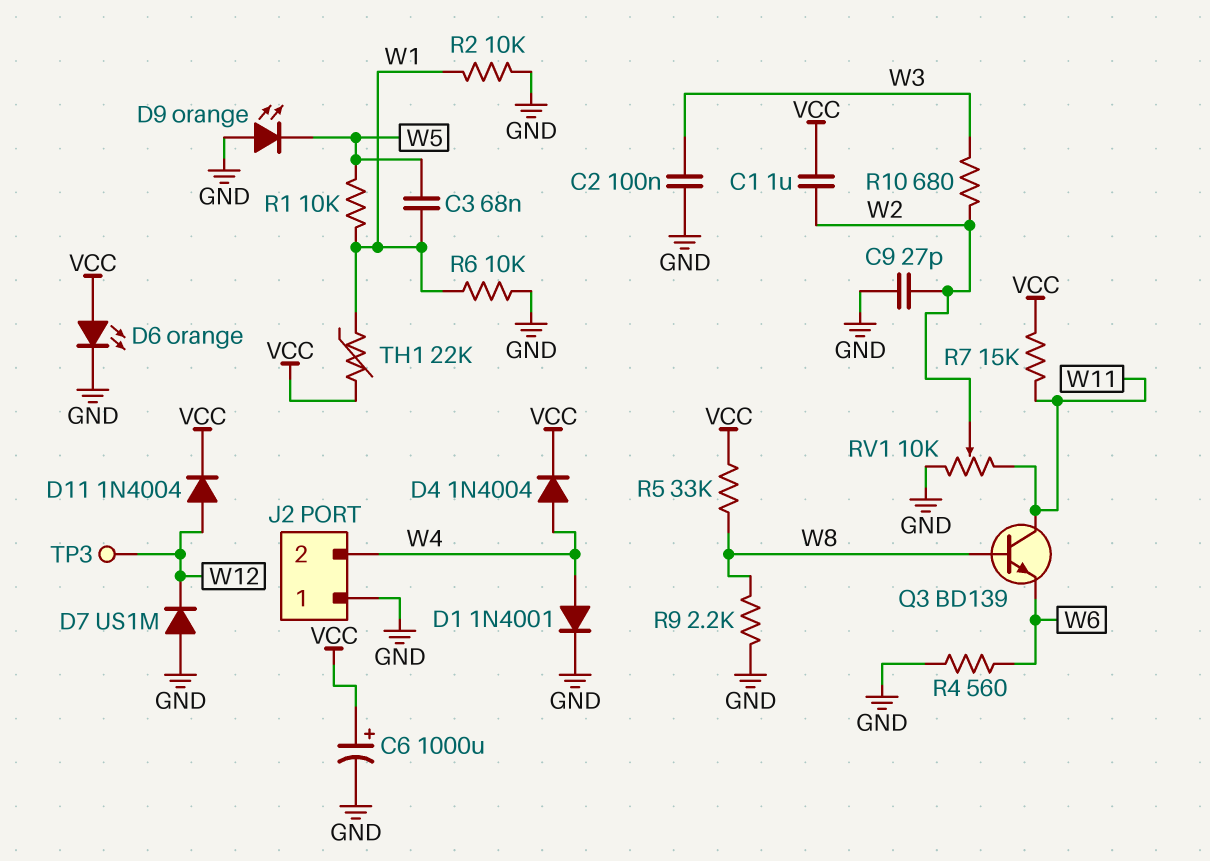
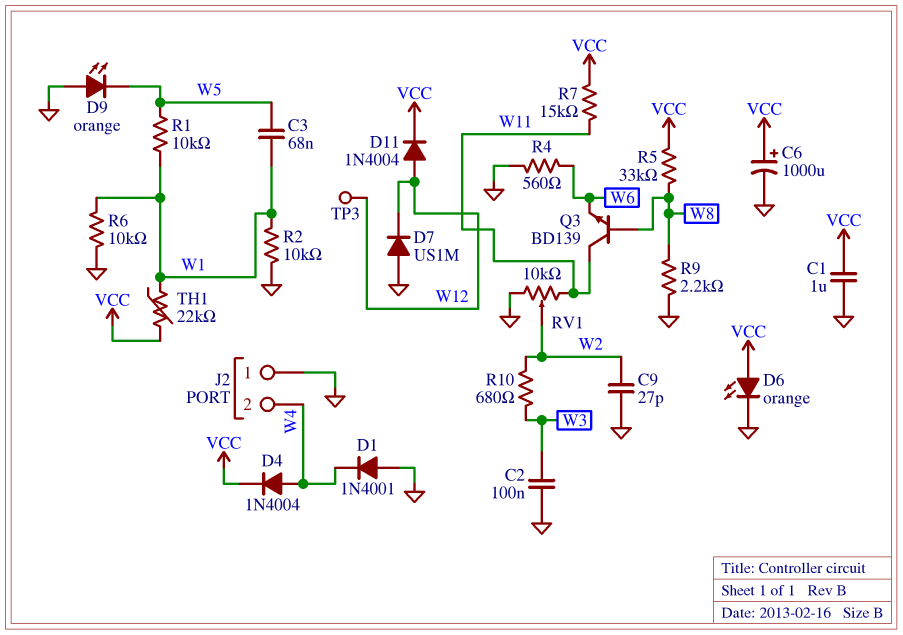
C1: 1uF (VCC, W2) -> 1uF (GND, VCC)
D1: diode 1N4001 (A W4, K GND) -> diode 1N4001 (A GND, K W4)

